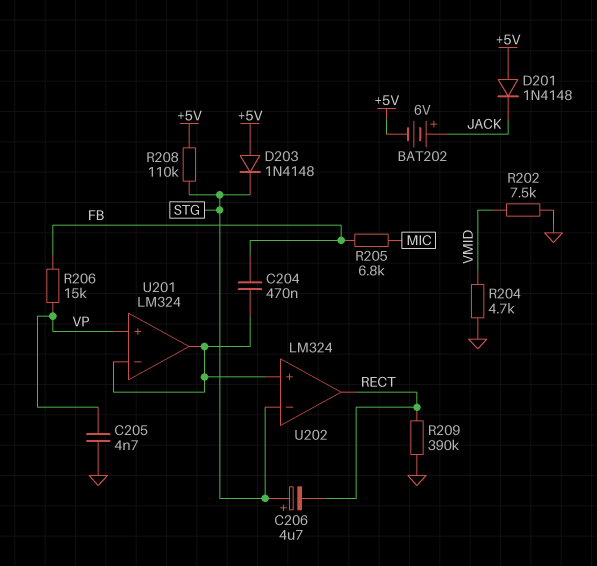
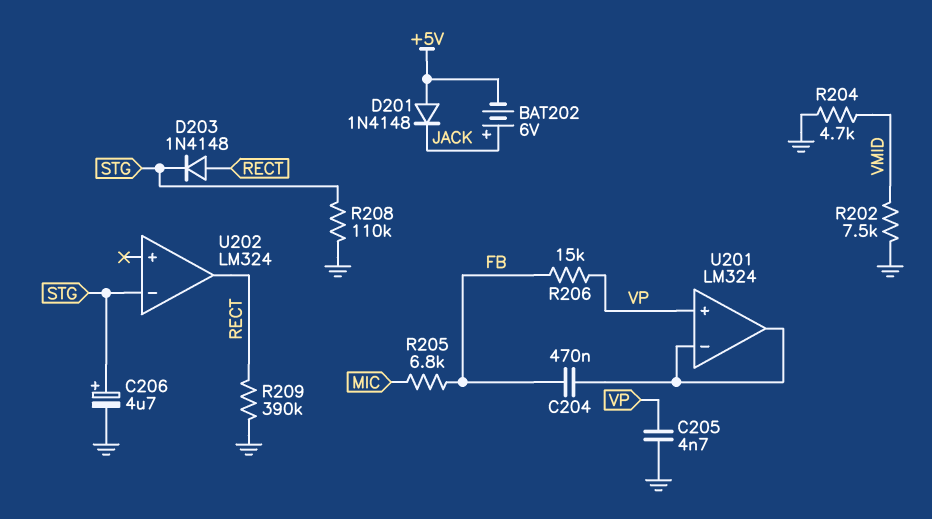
C206: 4.7uF (plus STG, minus RECT) -> 4.7uF (plus STG, minus GND)
D203: diode 1N4148 (A +5V, K STG) -> diode 1N4148 (A RECT, K STG)
R208: 110k (+5V, STG) -> 110k (GND, STG)
U202 pin in+: U201/in- -> none

